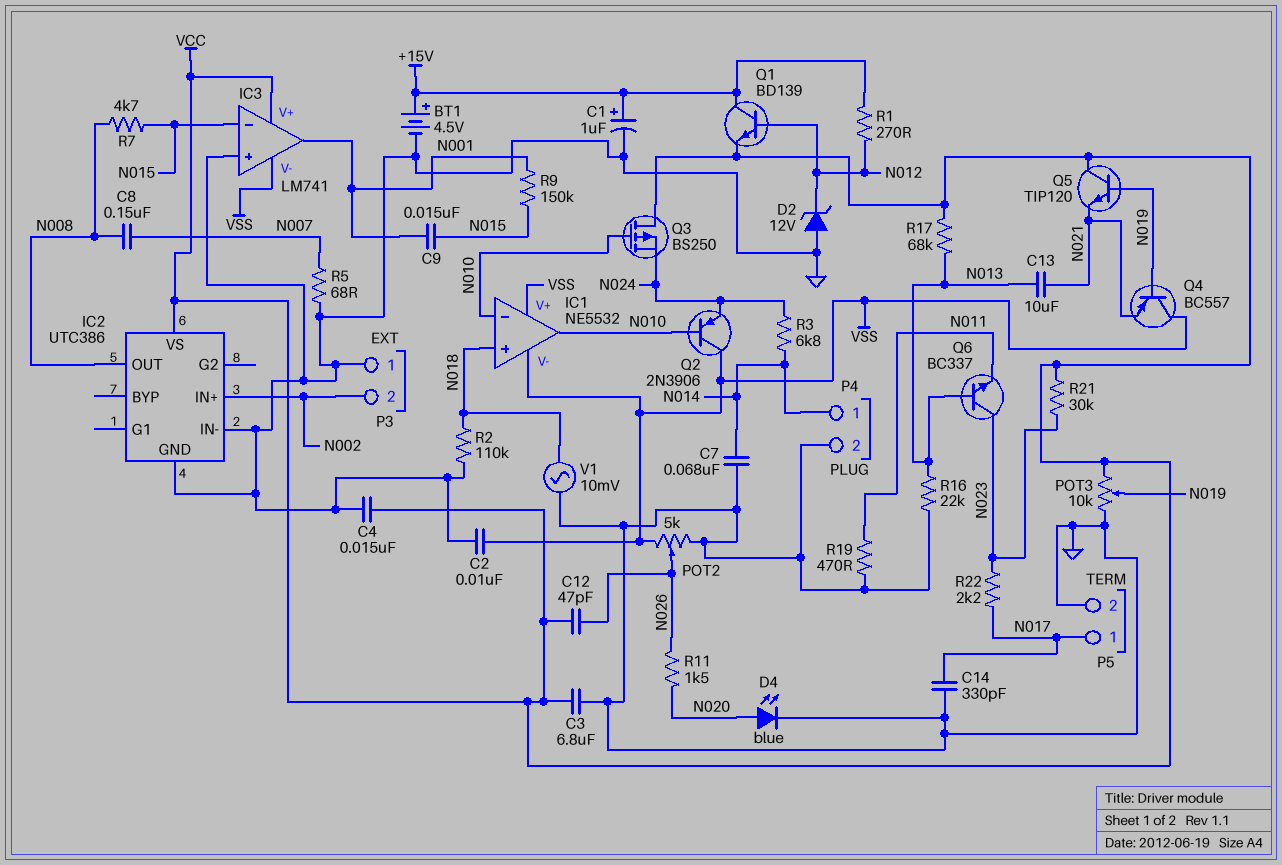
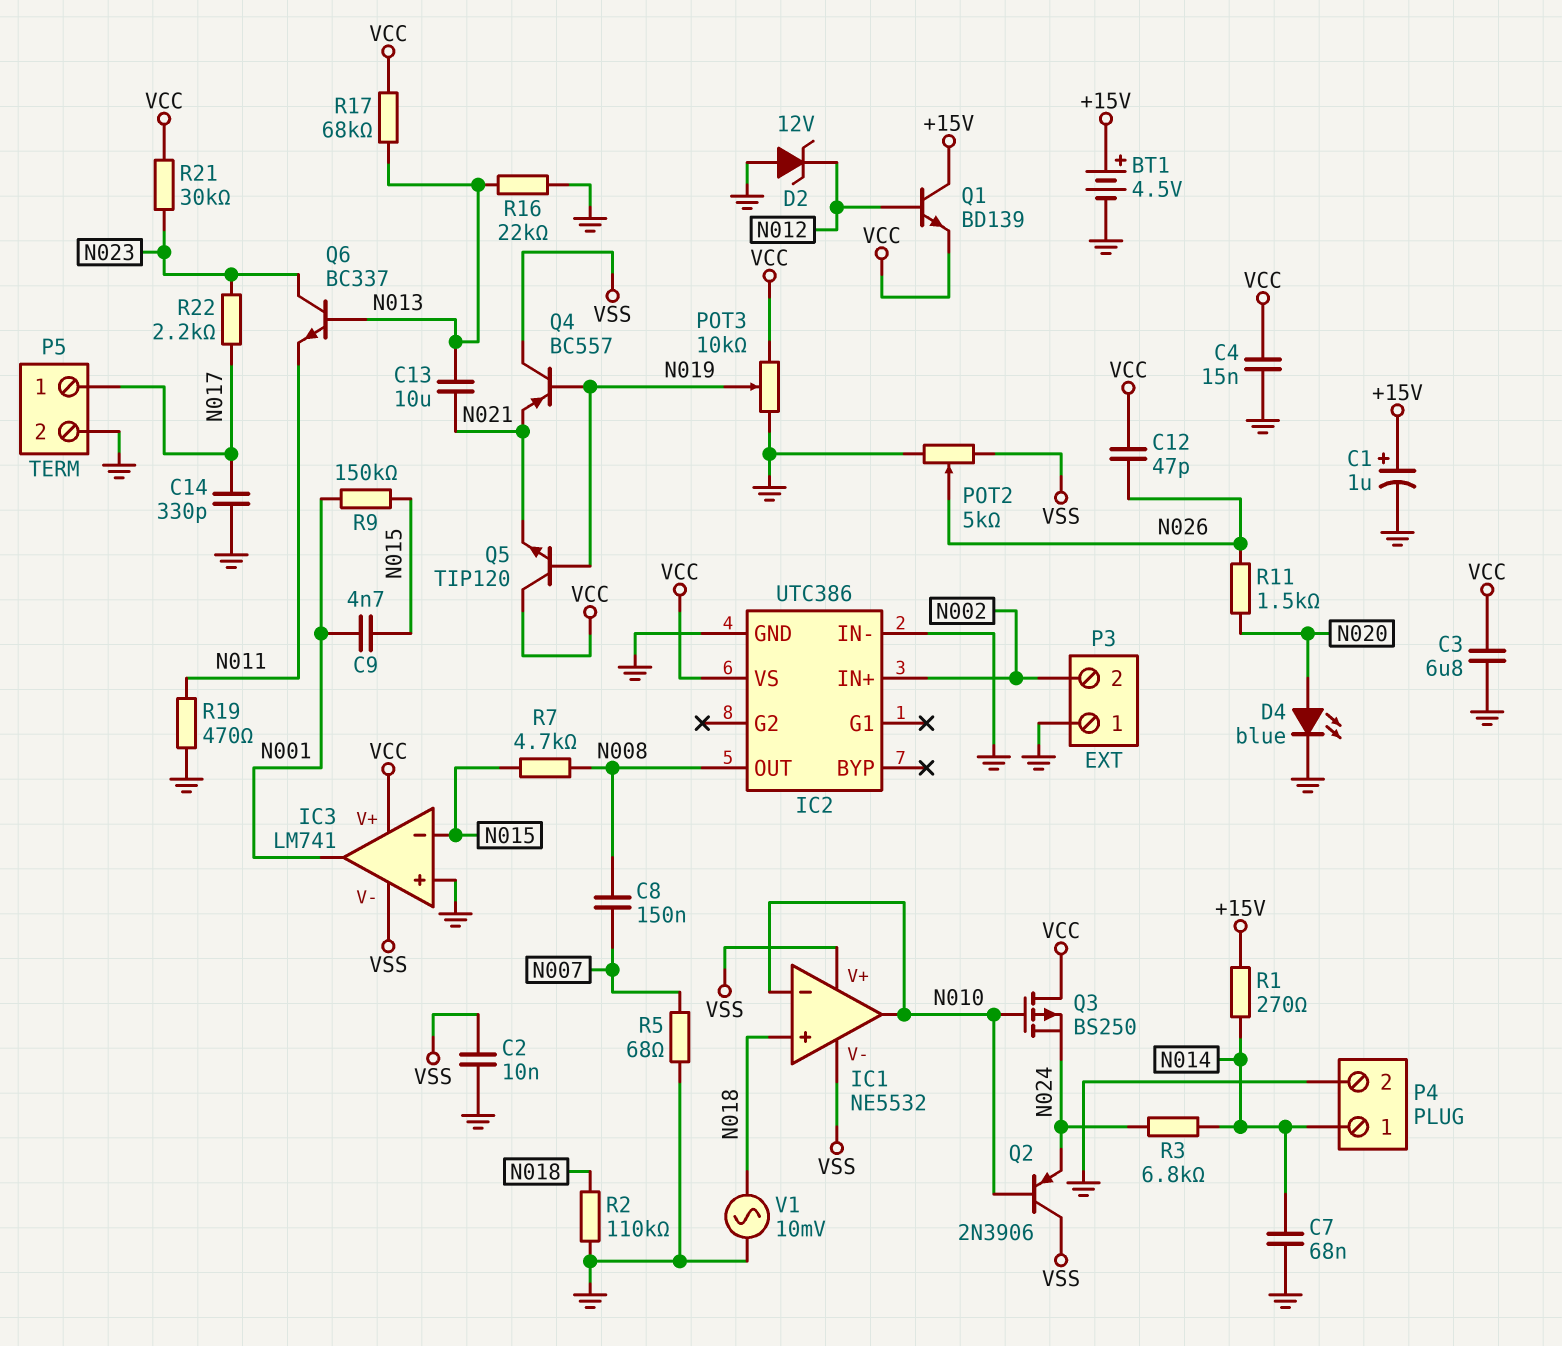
C9: 15nF (N001, N015) -> 4.7nF (N001, N015)
R1: 270 (+15V, N012) -> 270 (+15V, N014)

